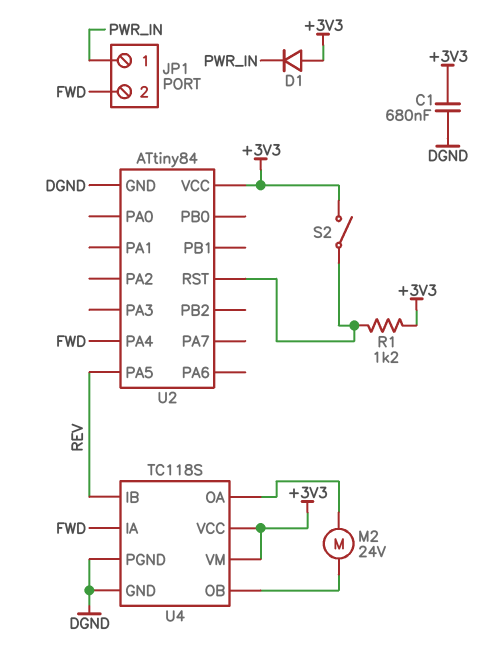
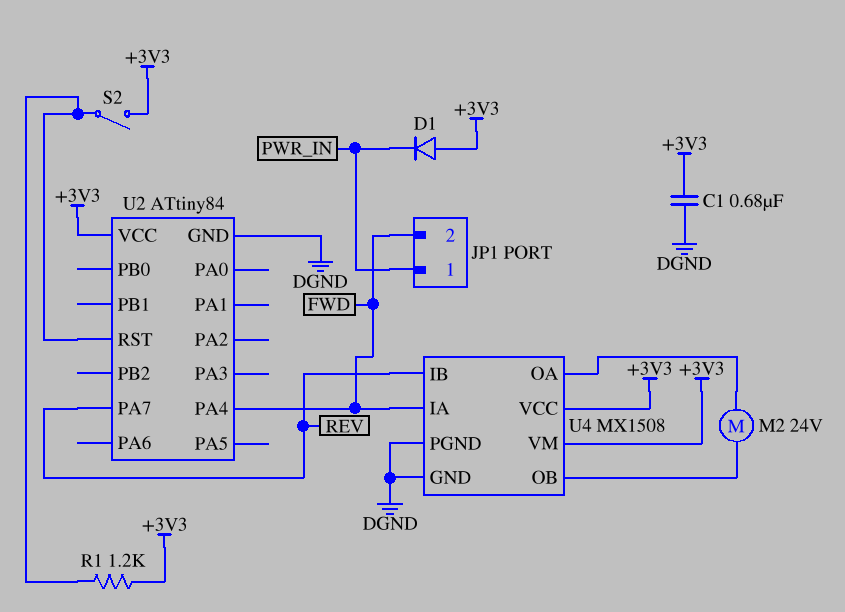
U2 pin PA5: REV -> none
U2 pin PA7: none -> REV
U4: TC118S -> MX1508

